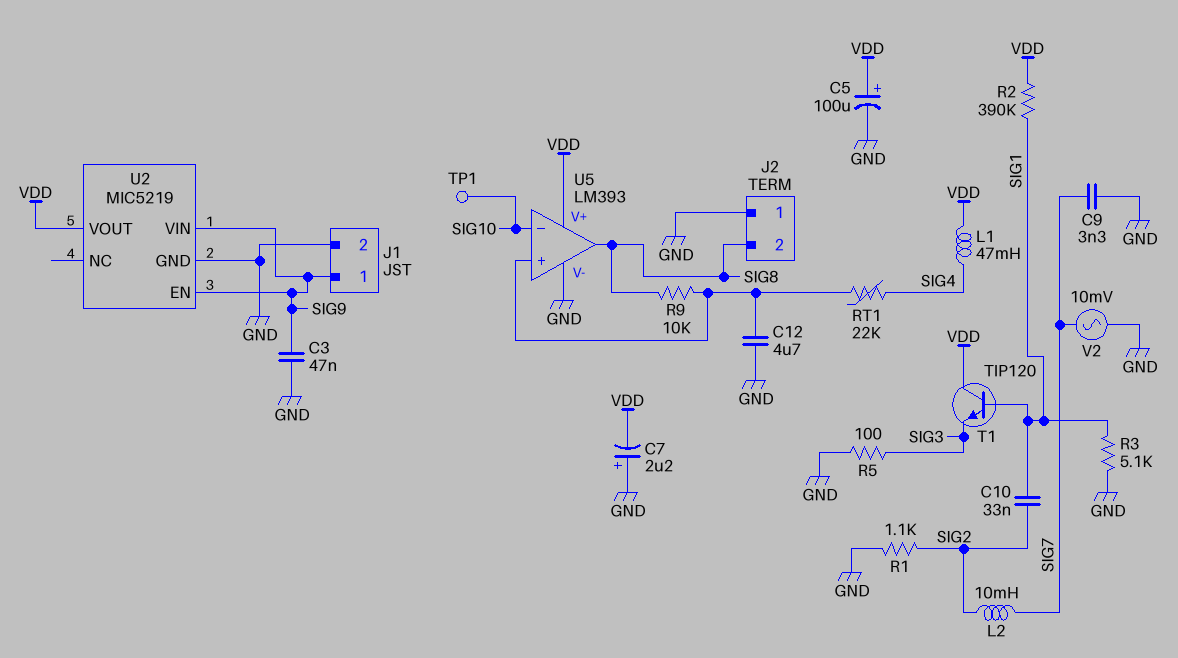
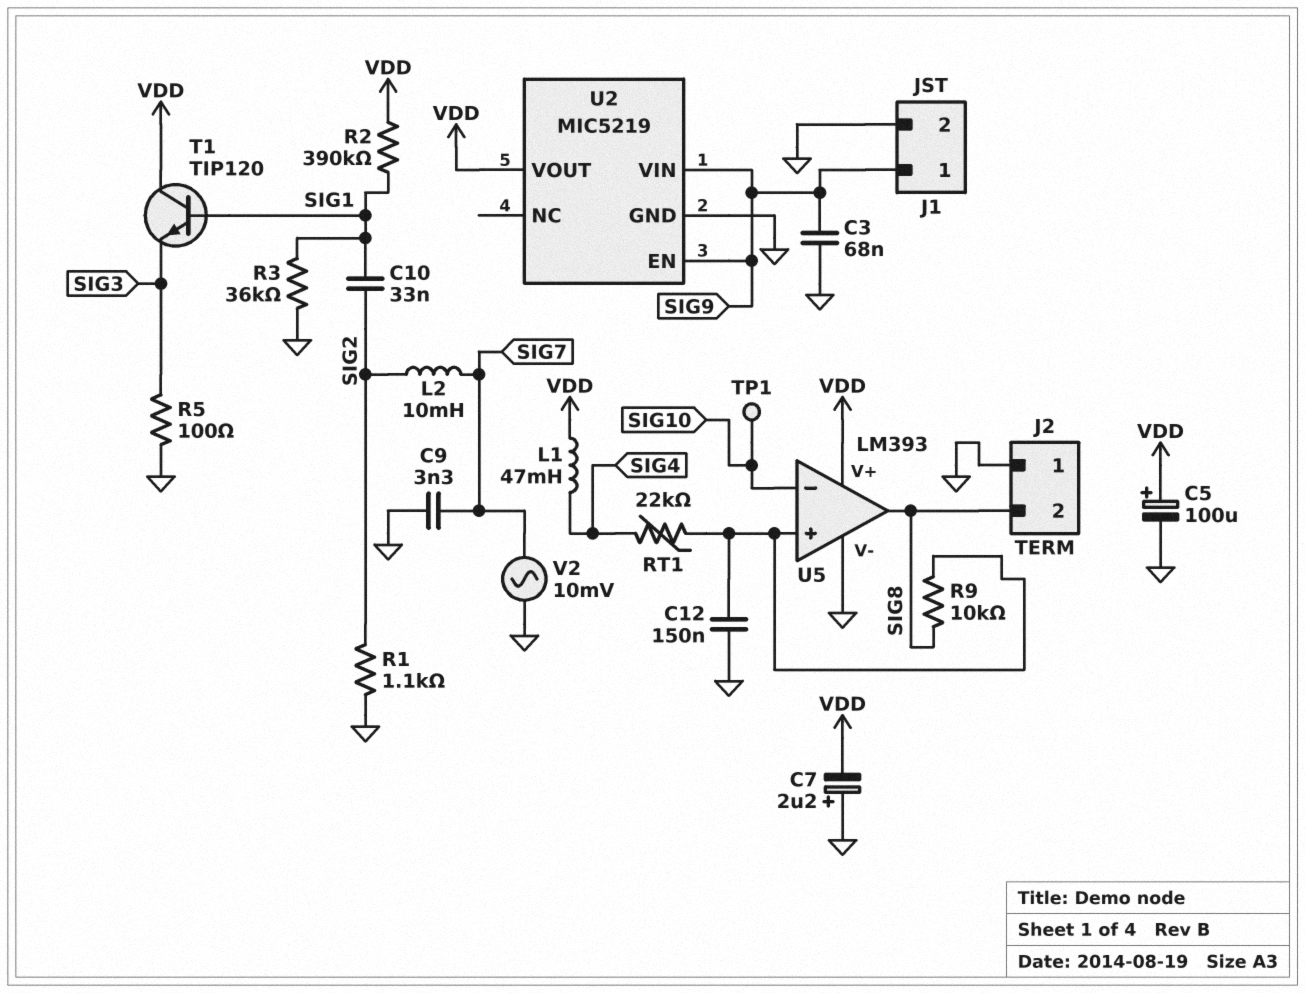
C3: 47nF (GND, SIG9) -> 68nF (GND, SIG9)
C12: 4.7uF (GND, U5/in+) -> 150nF (GND, U5/in+)
R3: 5.1k (GND, SIG1) -> 36k (GND, SIG1)

